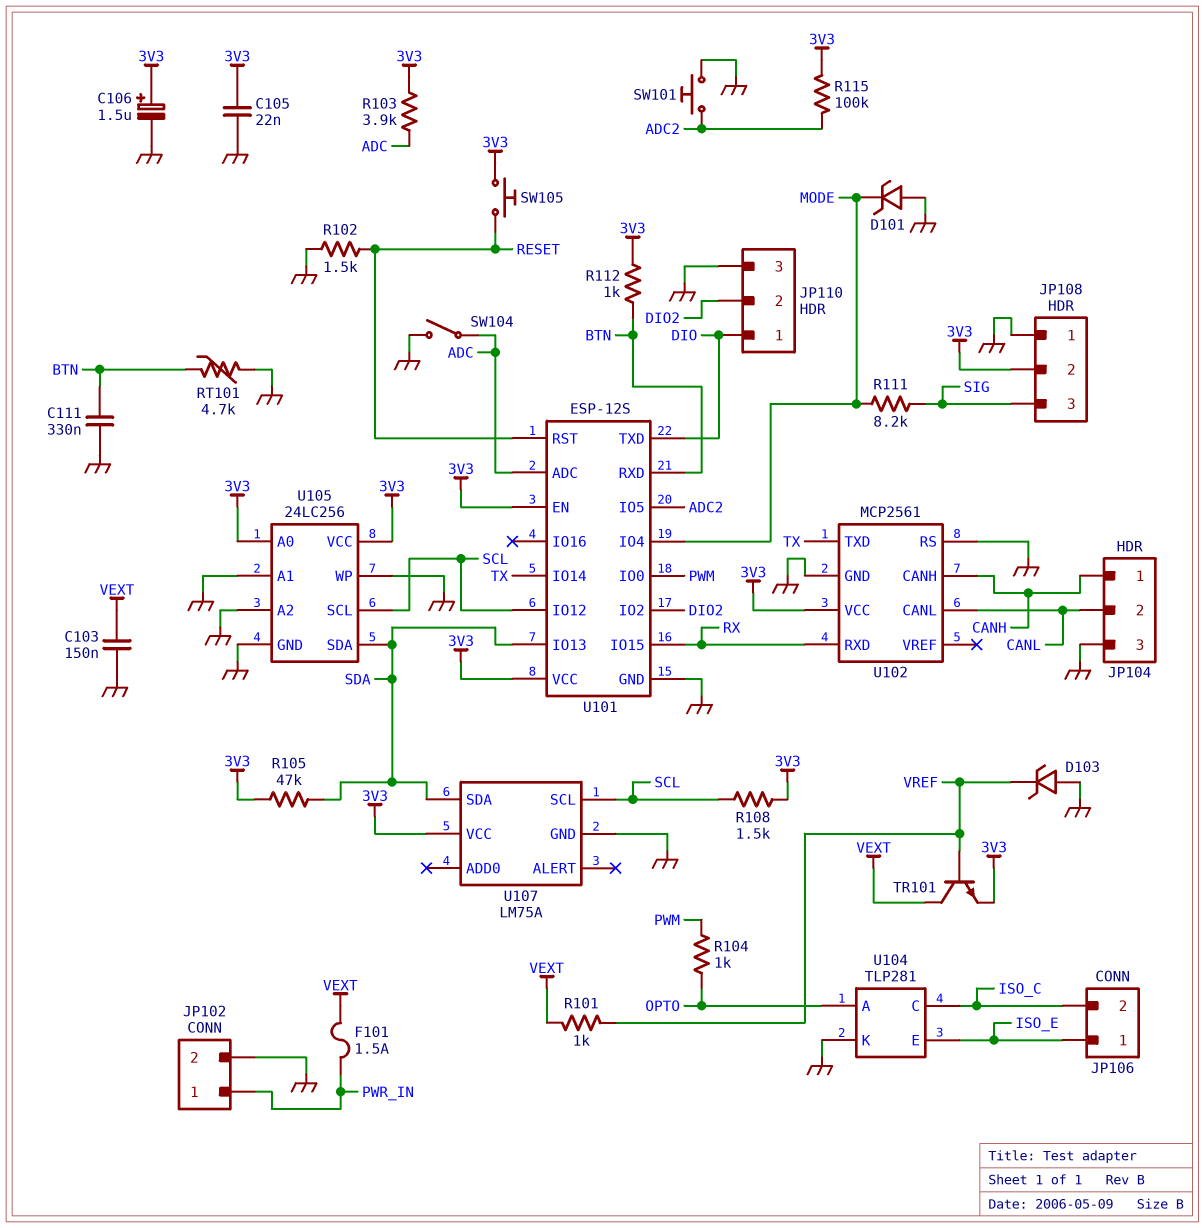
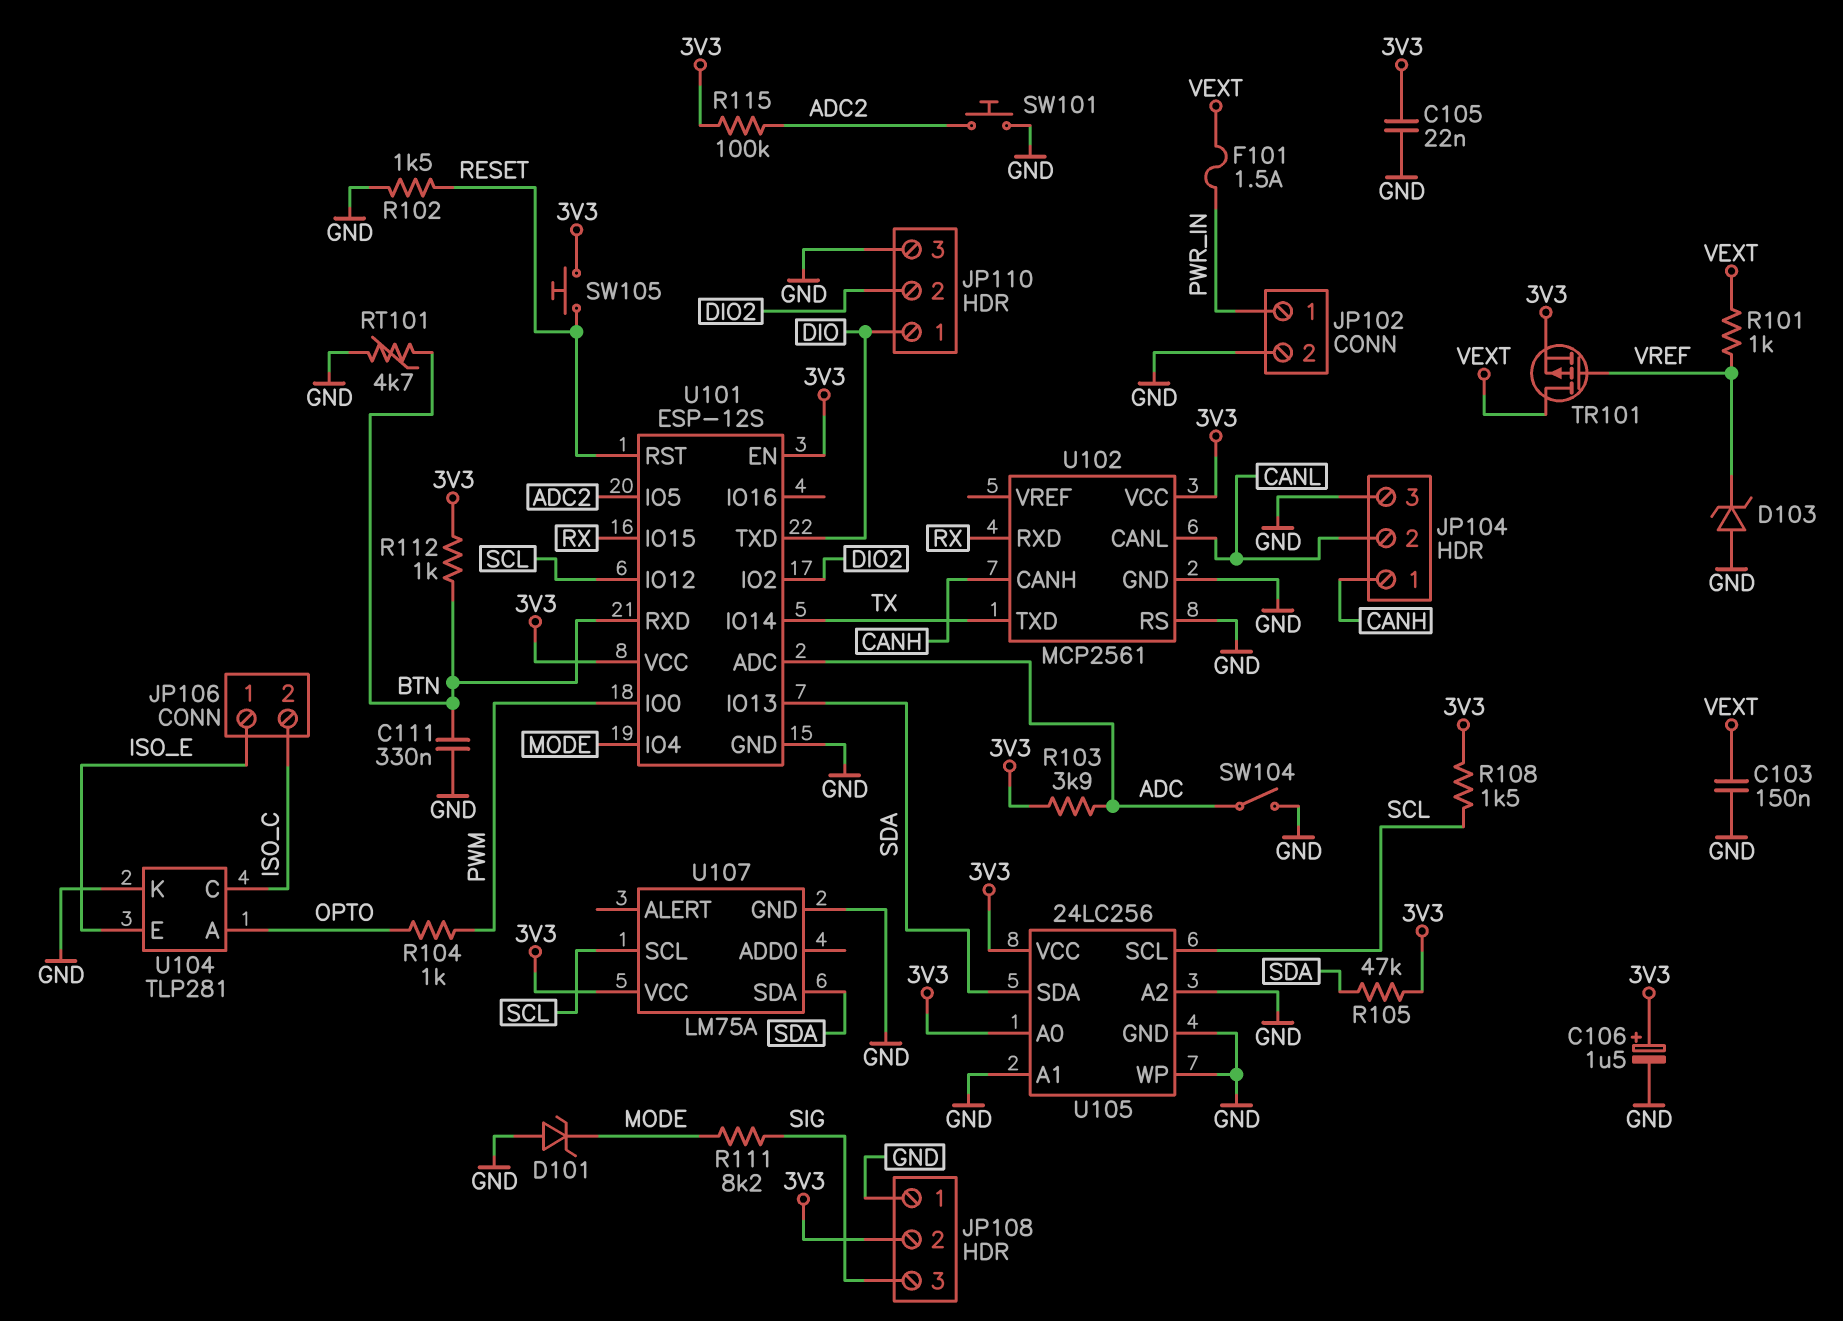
TR101: NPN (B VREF, C VEXT, E 3V3) -> PMOS (G VREF, D VEXT, S 3V3)

